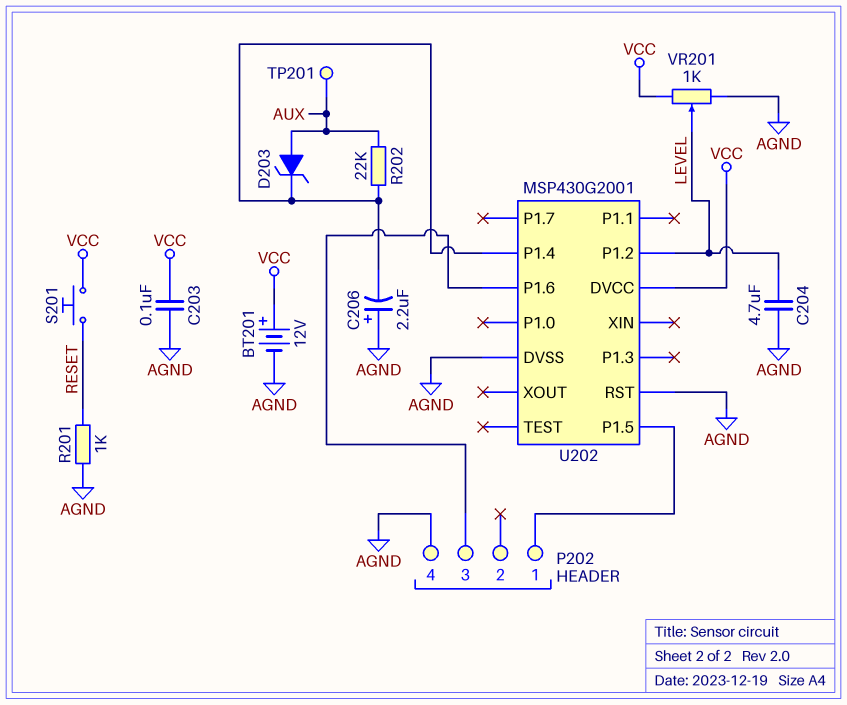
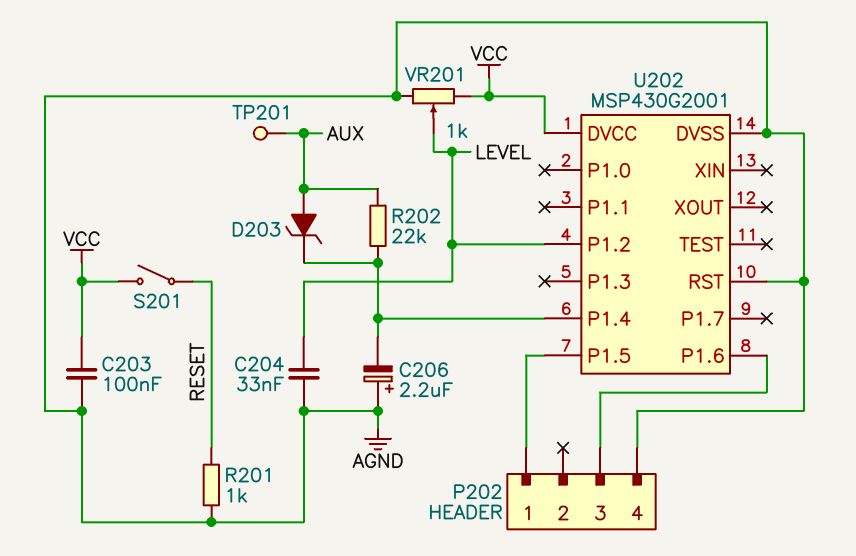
BT201: 12V (plus VCC, minus AGND) -> none
C204: 4.7uF (AGND, LEVEL) -> 33nF (AGND, LEVEL)
S201: button (RESET, VCC) -> switch (RESET, VCC)

